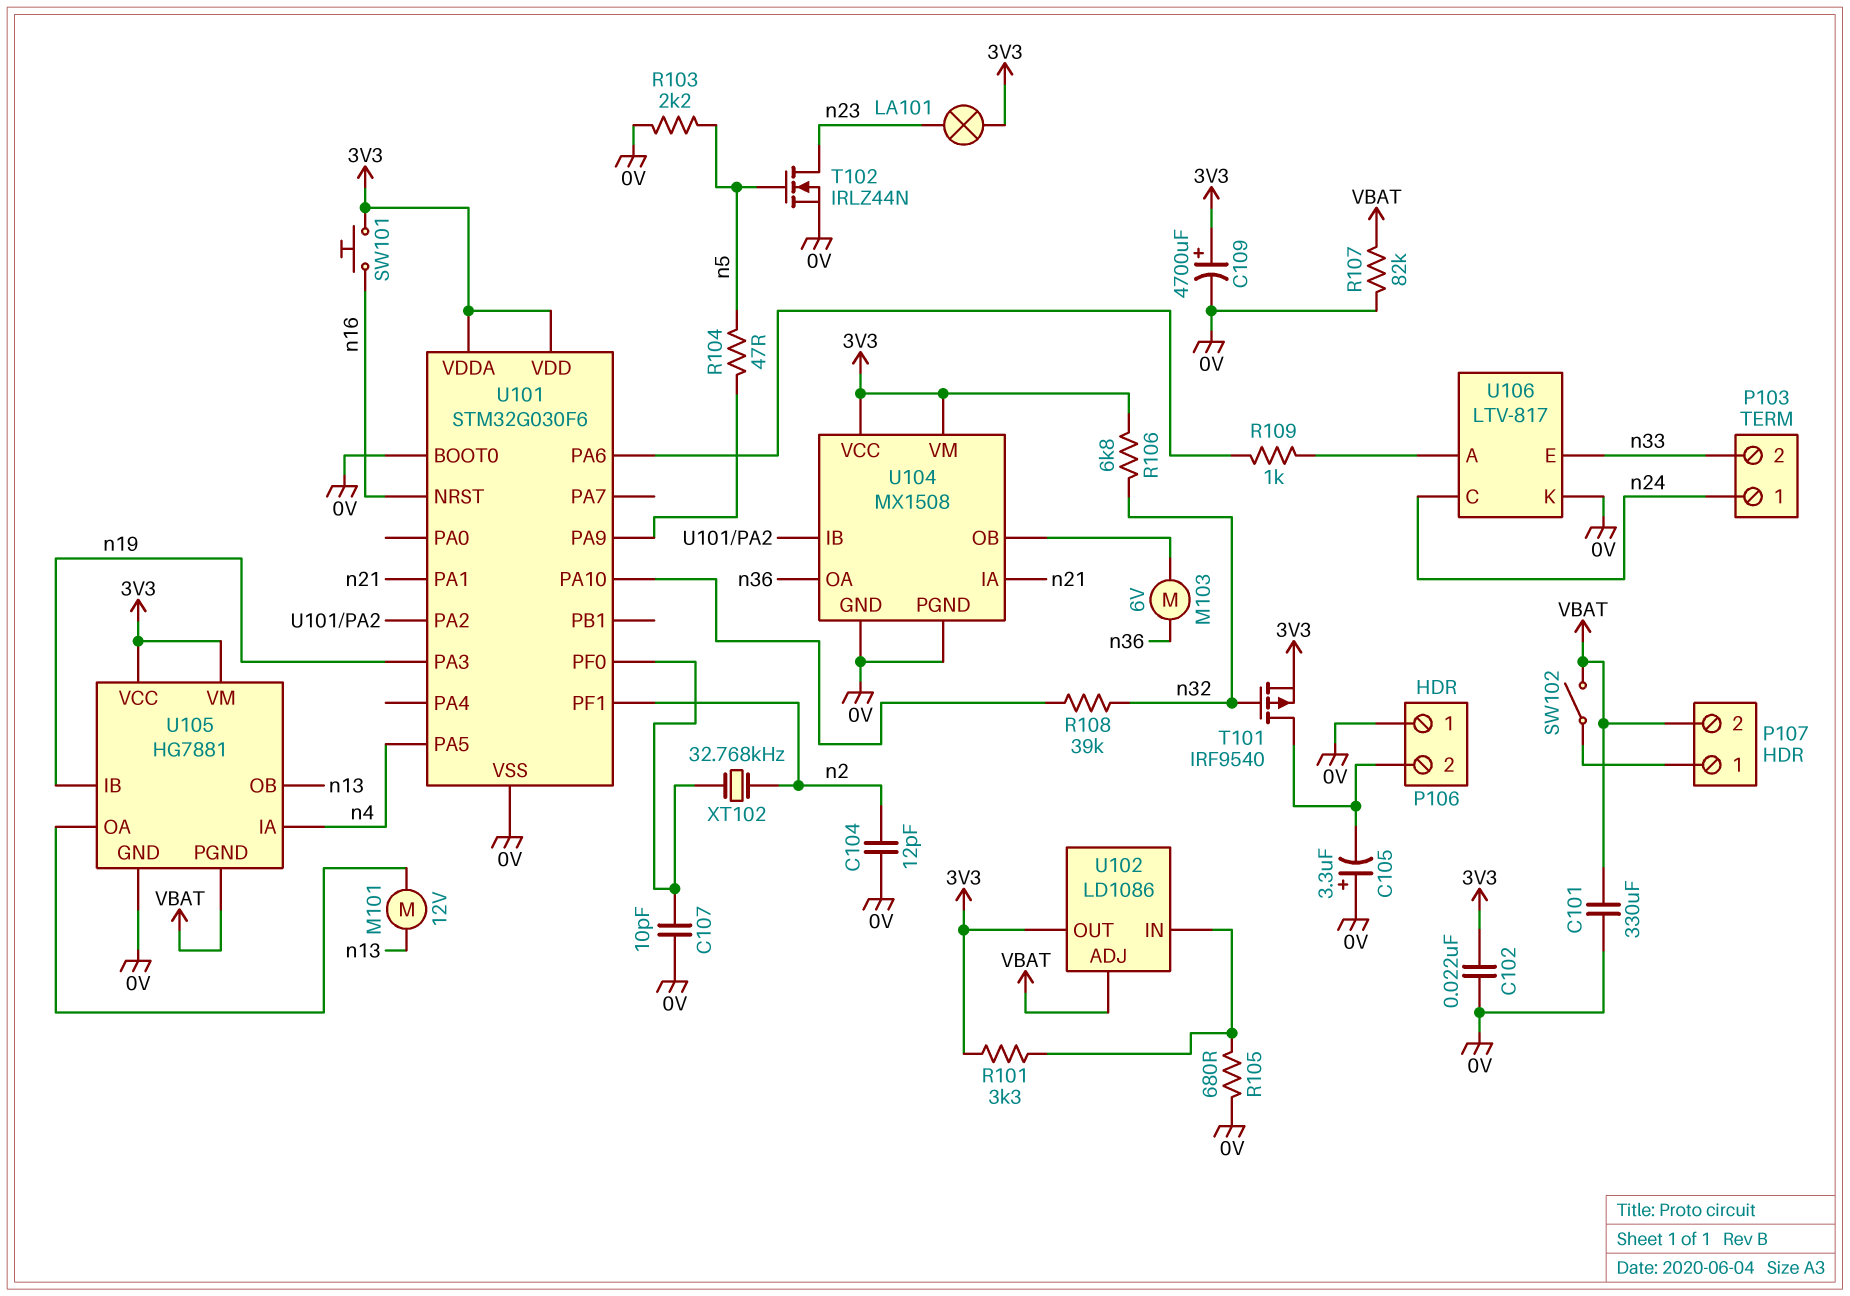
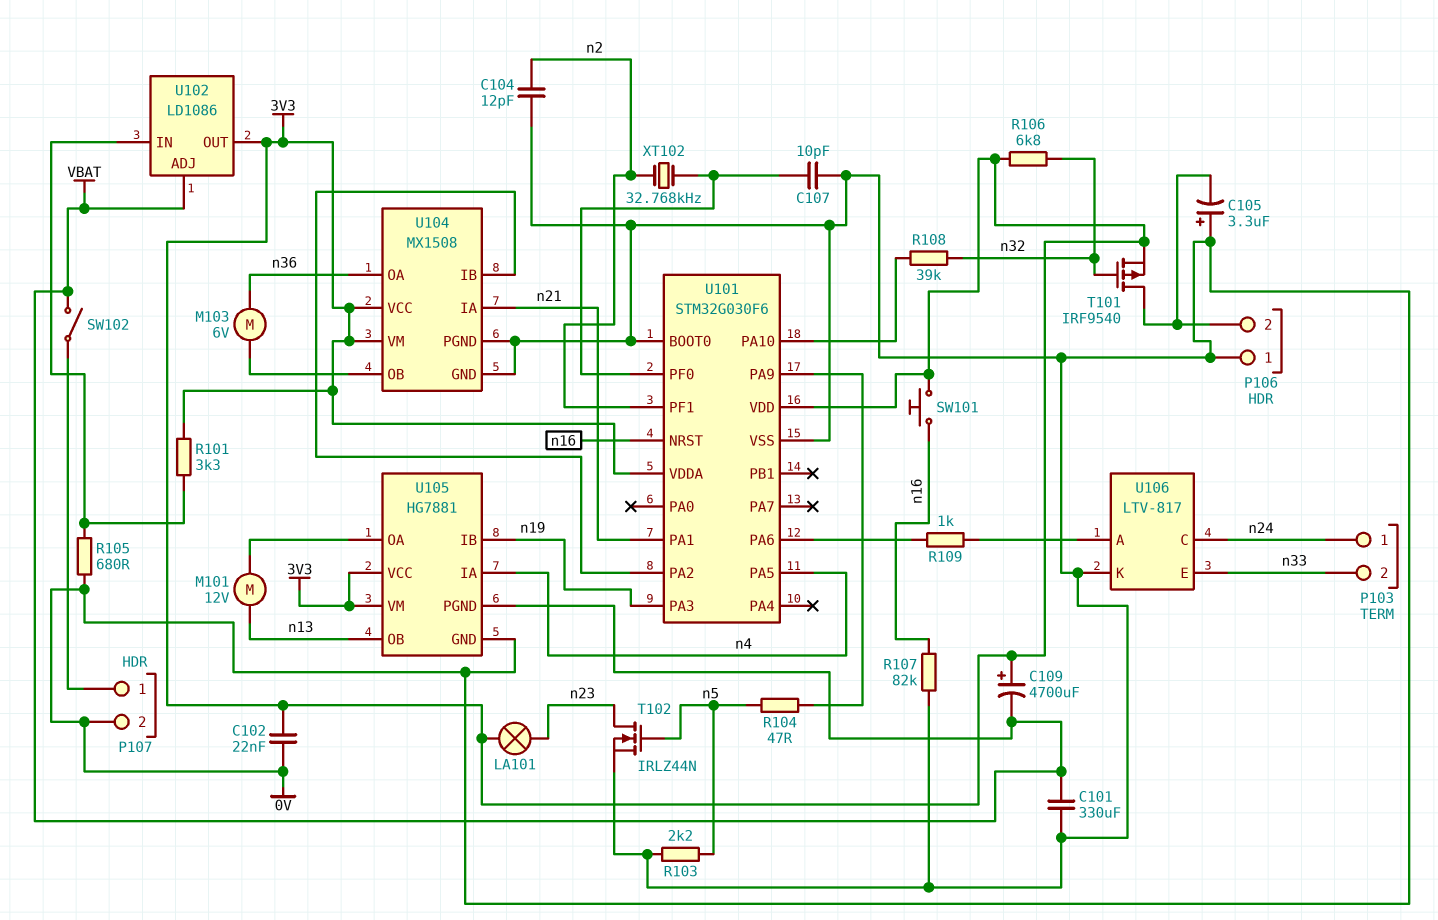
C109: 4700uF (plus 3V3, minus 0V) -> 4700uF (plus 3V3, minus VBAT)
P107 pin 2: VBAT -> 0V
R107: 82k (0V, VBAT) -> 82k (0V, n16)

